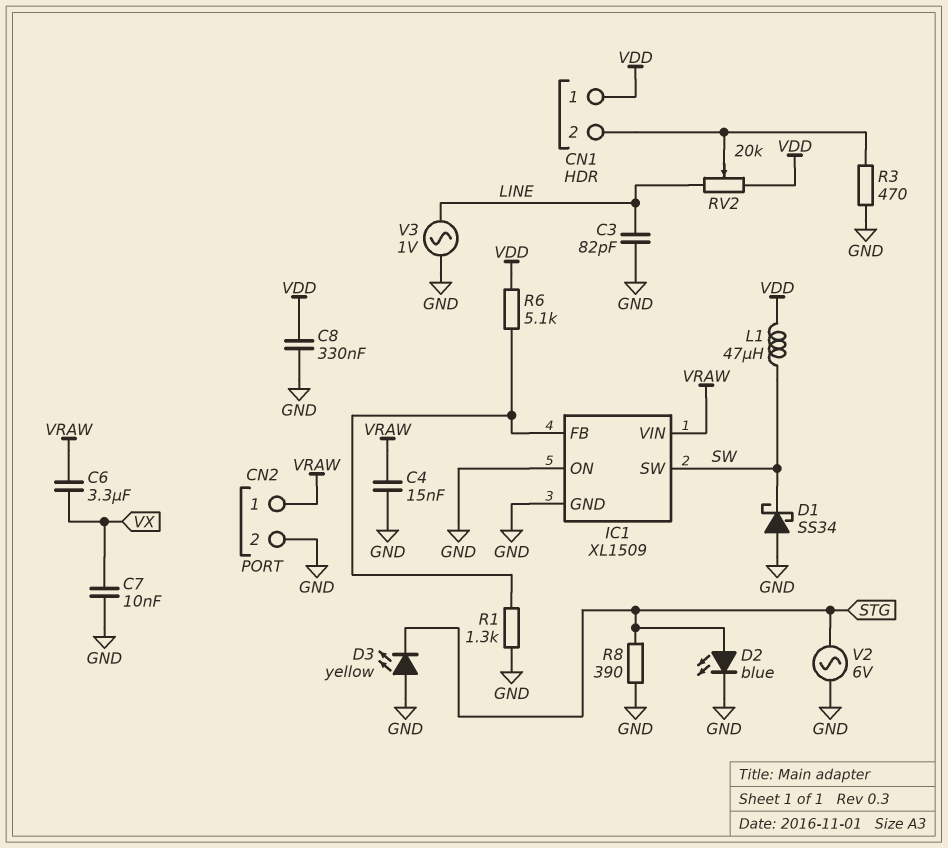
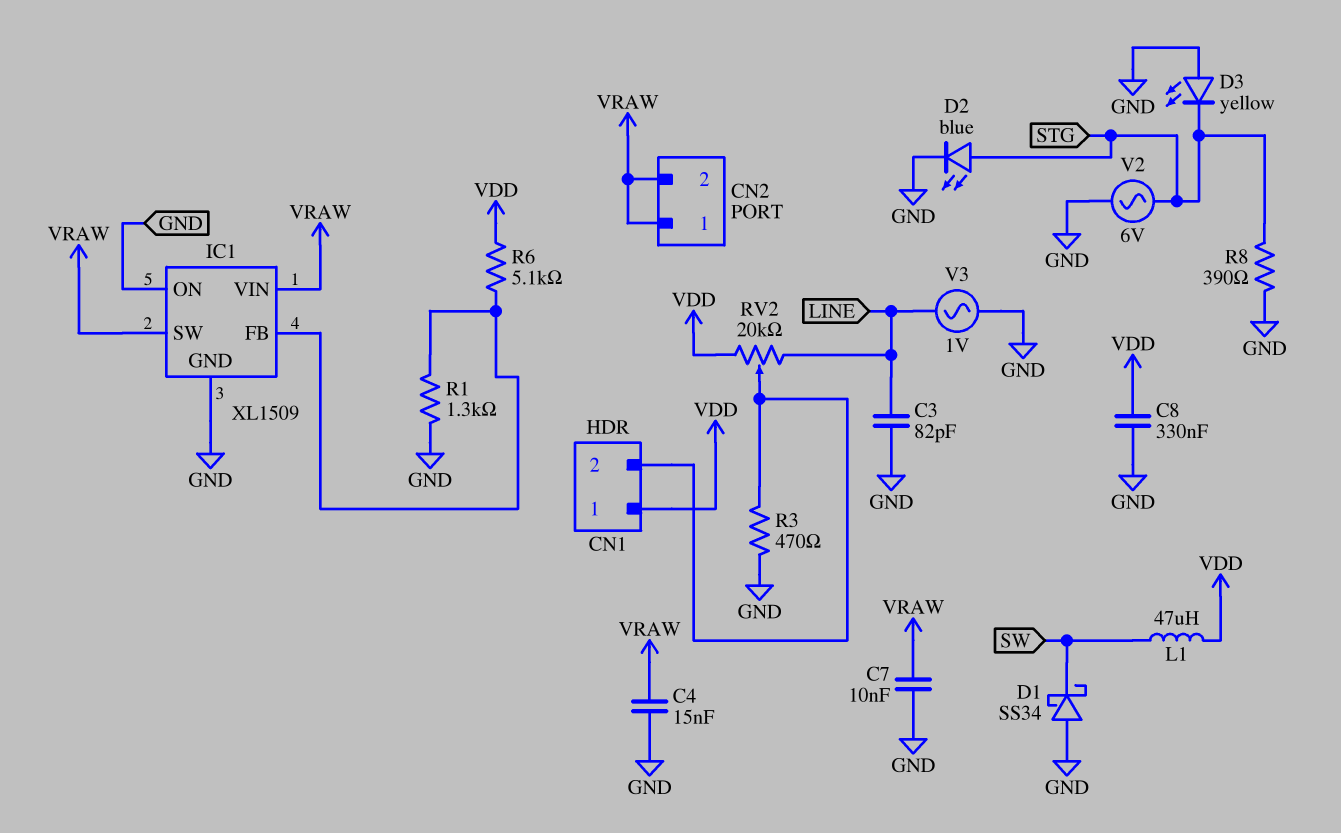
C6: 3.3uF (VRAW, VX) -> none
C7: 10nF (GND, VX) -> 10nF (GND, VRAW)
CN2 pin 2: GND -> VRAW
IC1 pin SW: SW -> VRAW

